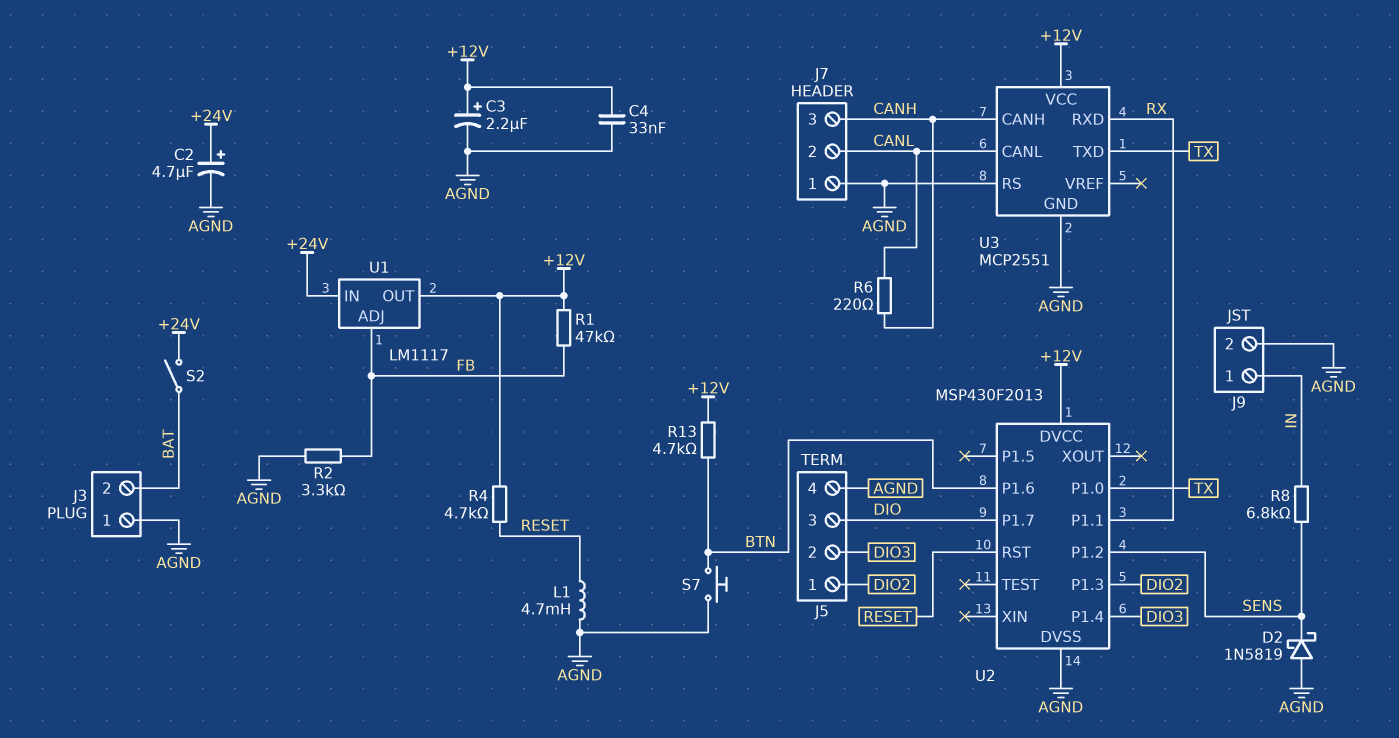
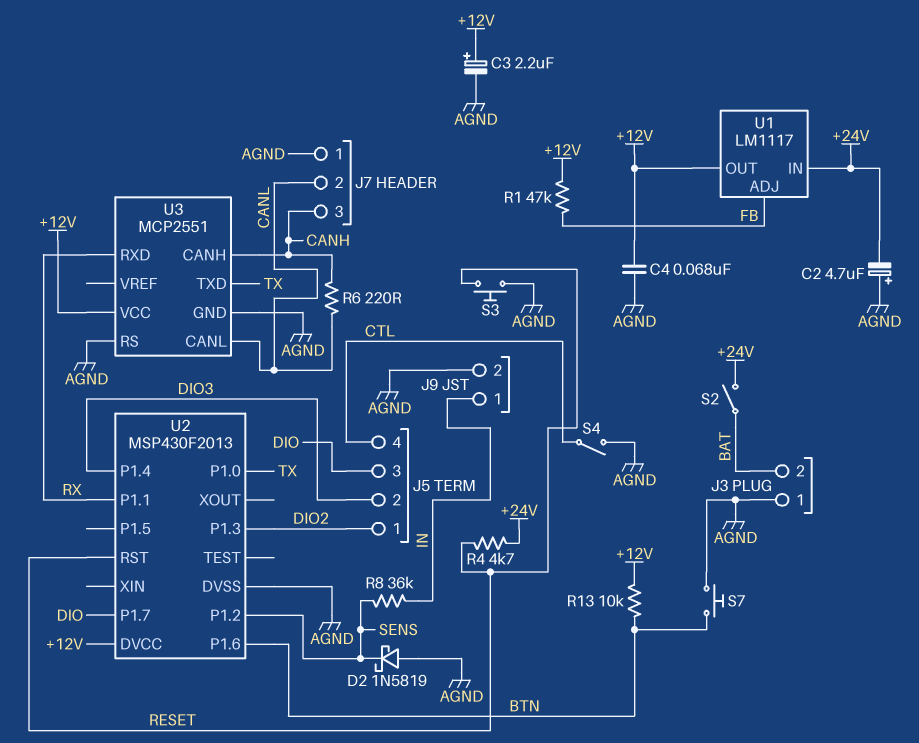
C2: 4.7uF (plus +24V, minus AGND) -> 4.7uF (plus AGND, minus +24V)
C4: 33nF (+12V, AGND) -> 68nF (+12V, AGND)
J5 pin 4: AGND -> CTL
L1: 4.7mH (AGND, RESET) -> none
R2: 3.3k (AGND, FB) -> none
R4: 4.7k (+12V, RESET) -> 4.7k (+24V, RESET)
R8: 6.8k (IN, SENS) -> 36k (IN, SENS)
R13: 4.7k (+12V, BTN) -> 10k (+12V, BTN)
S3: none -> button (AGND, RESET)
S4: none -> switch (AGND, CTL)

